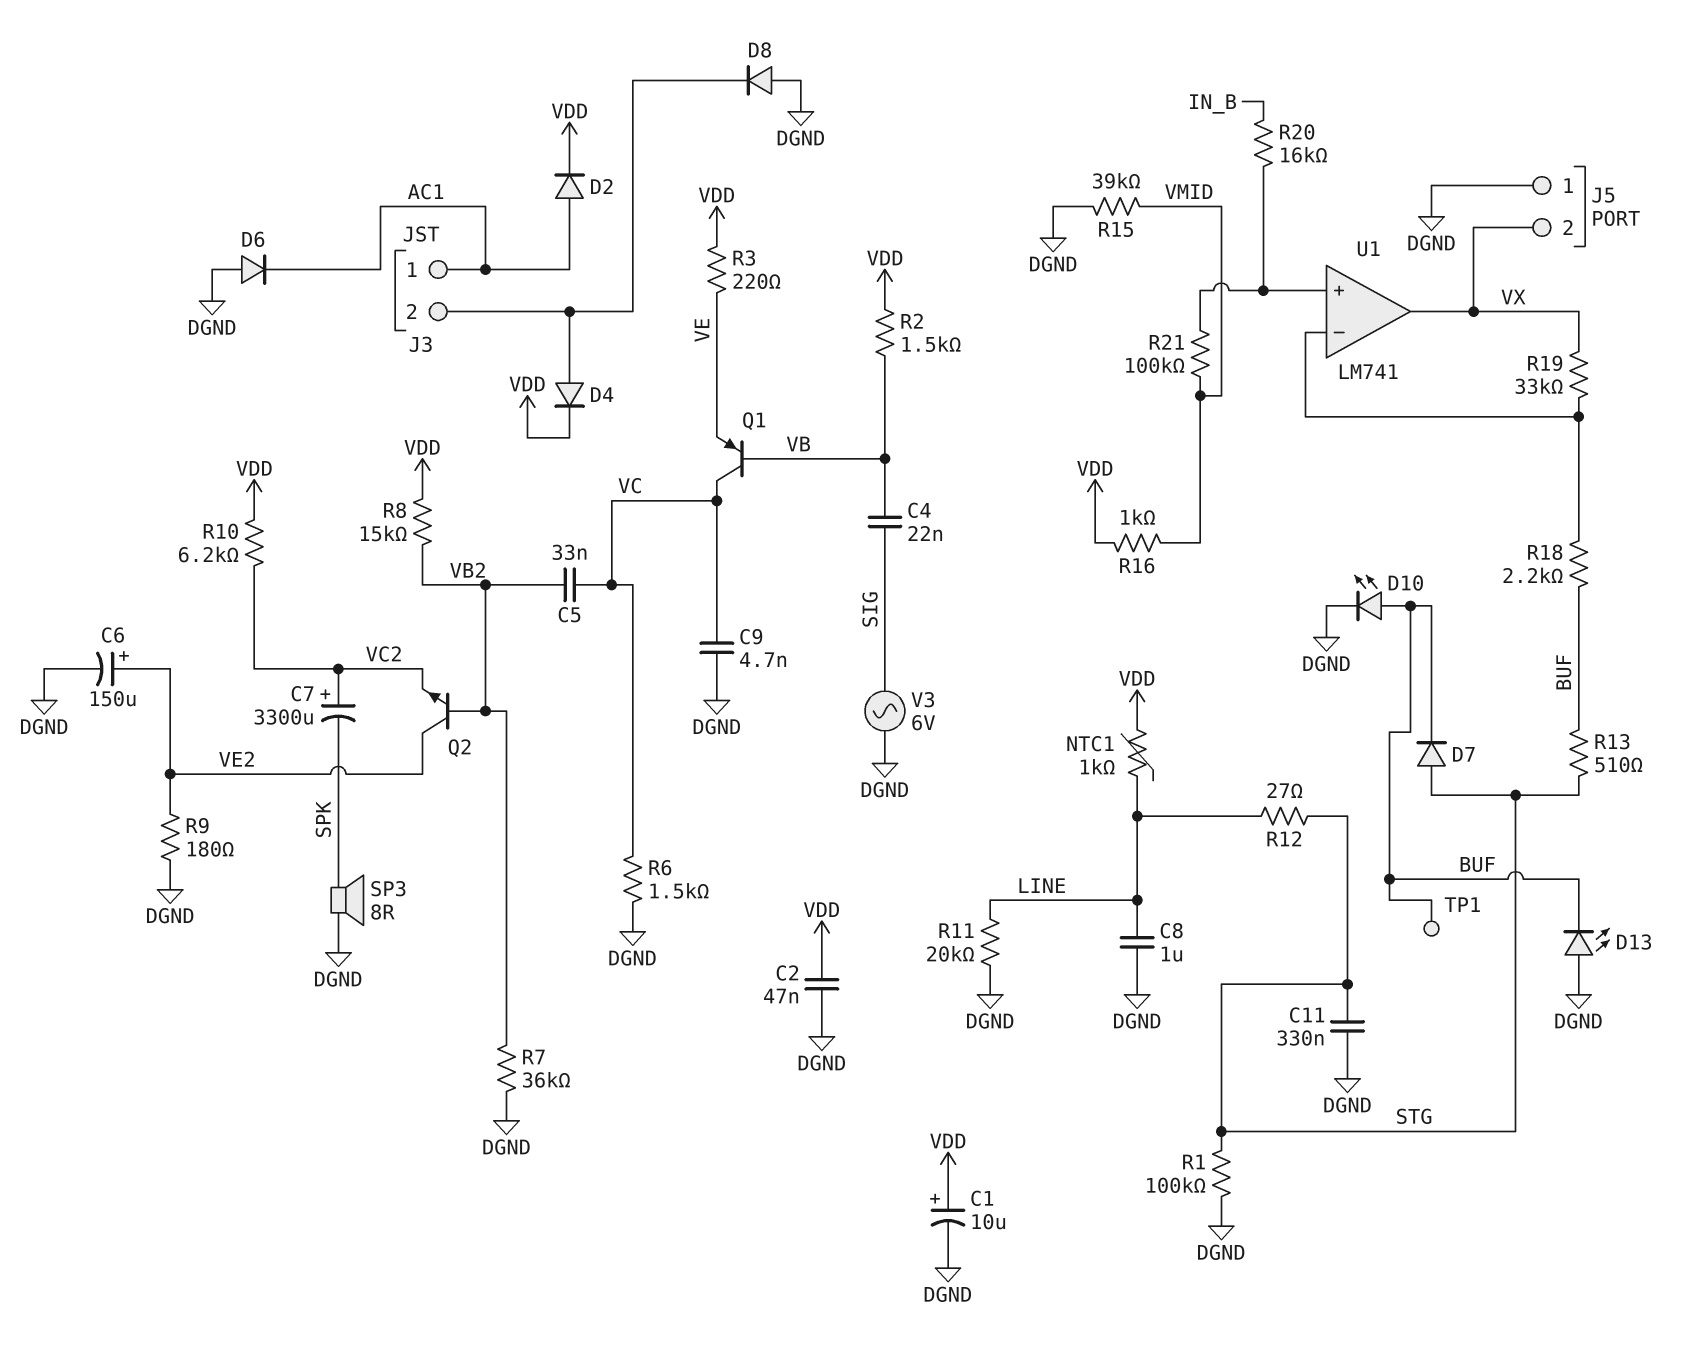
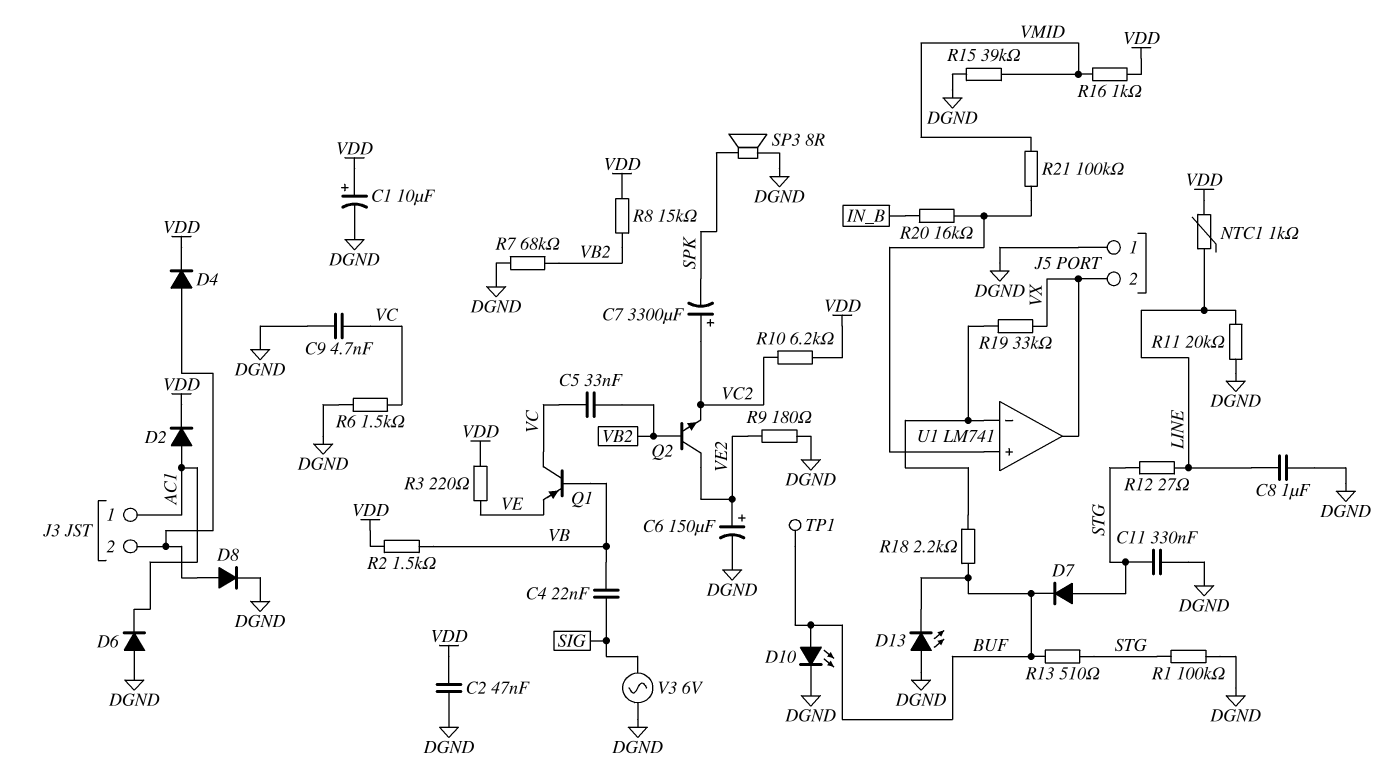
D8: diode (A DGND, K J3/2) -> diode (A J3/2, K DGND)
R7: 36k (DGND, VB2) -> 68k (DGND, VB2)

